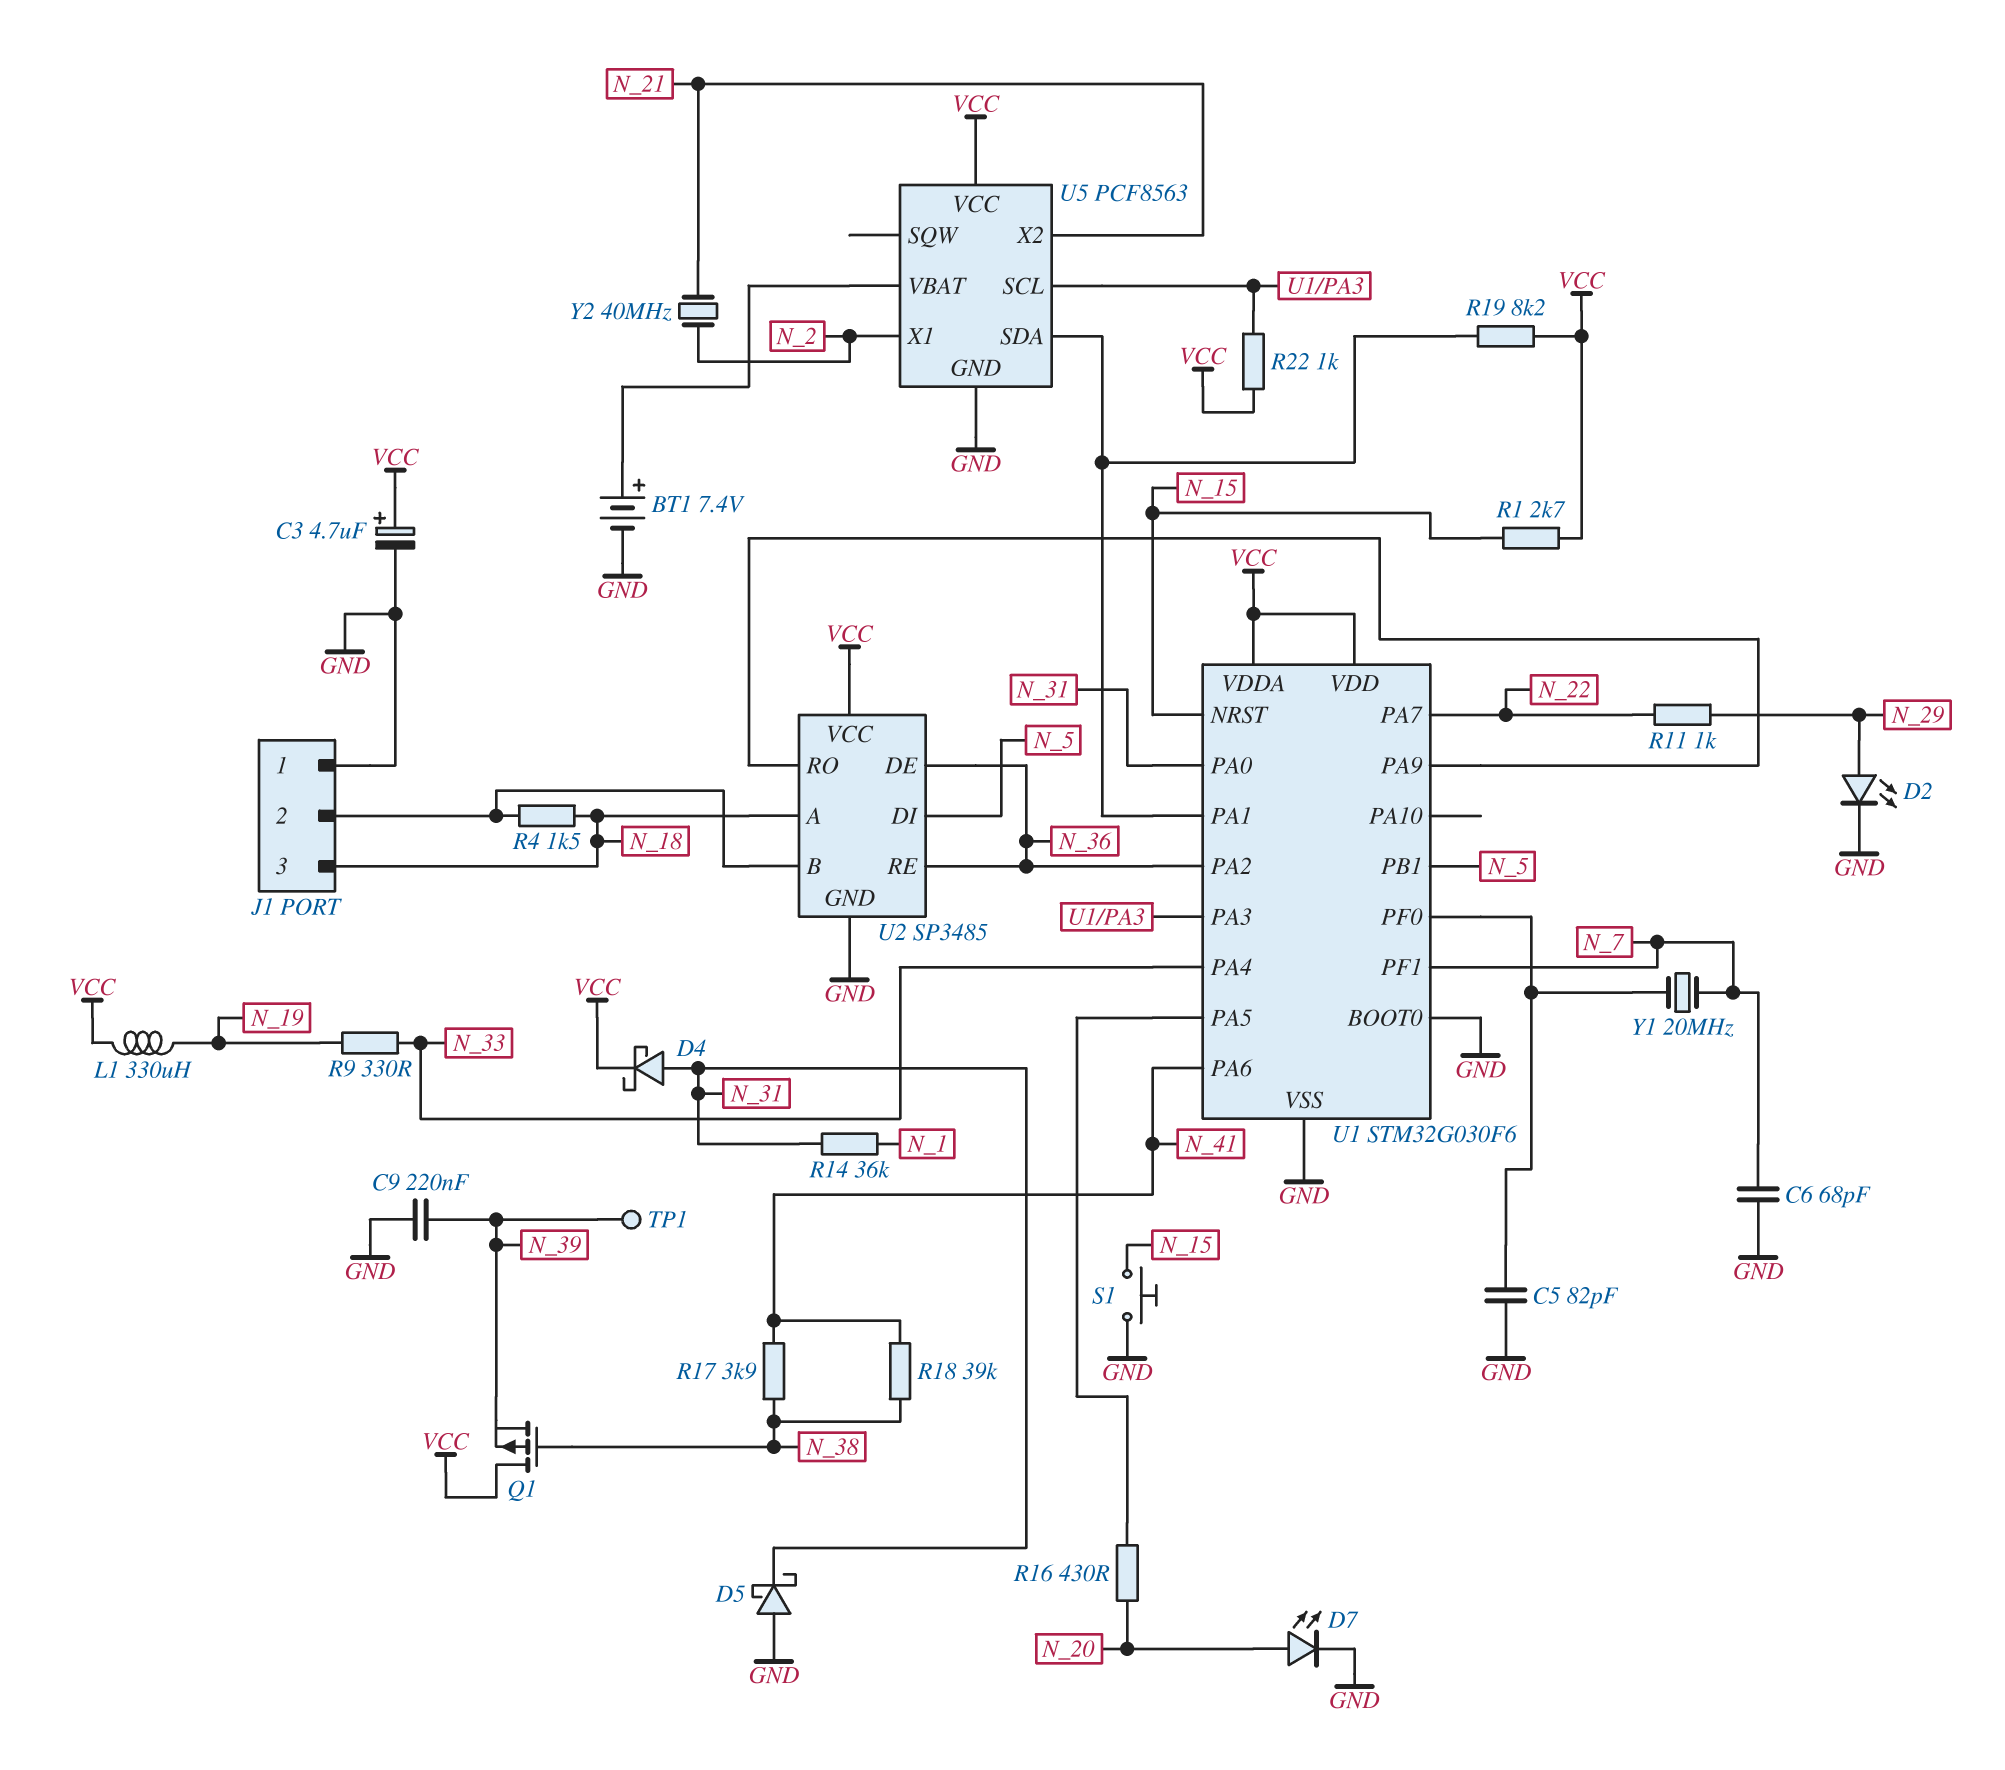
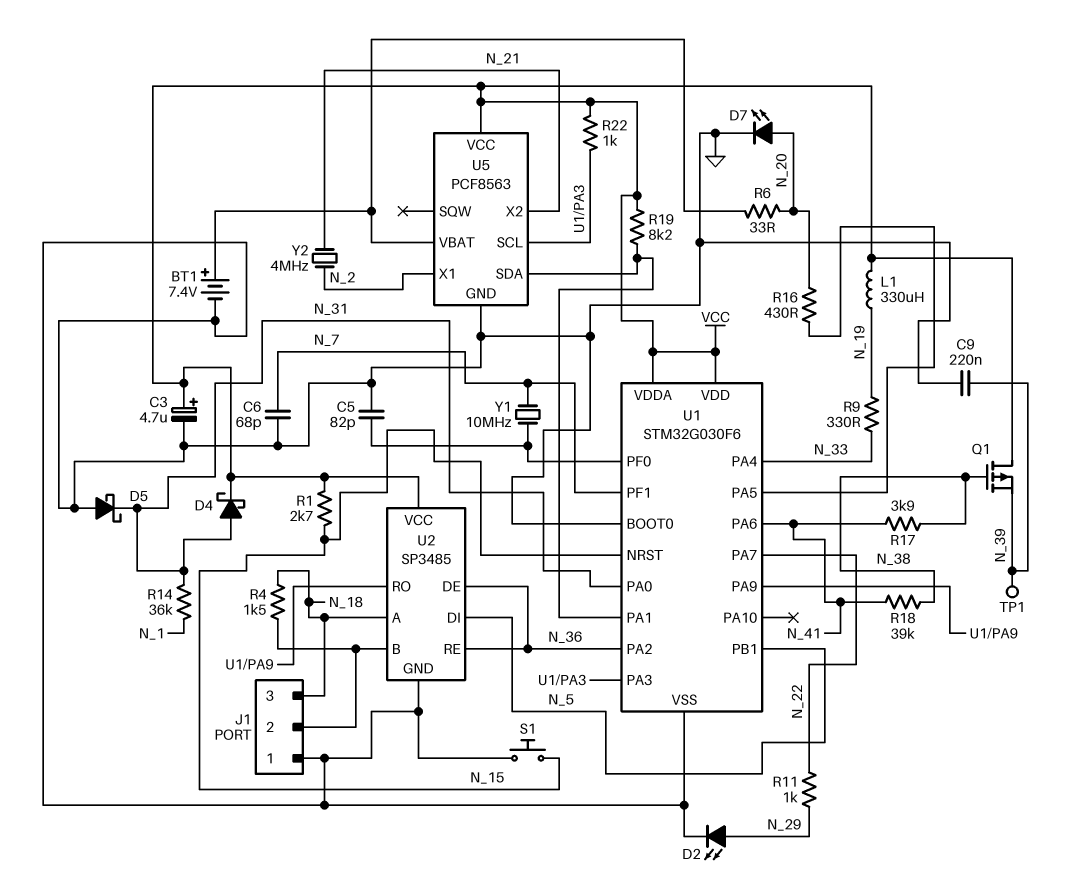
R6: none -> 33 (N_20, U5/VBAT)
Y1: 20MHz (N_7, U1/PF0) -> 10MHz (N_7, U1/PF0)
Y2: 40MHz (N_2, N_21) -> 4MHz (N_2, N_21)

